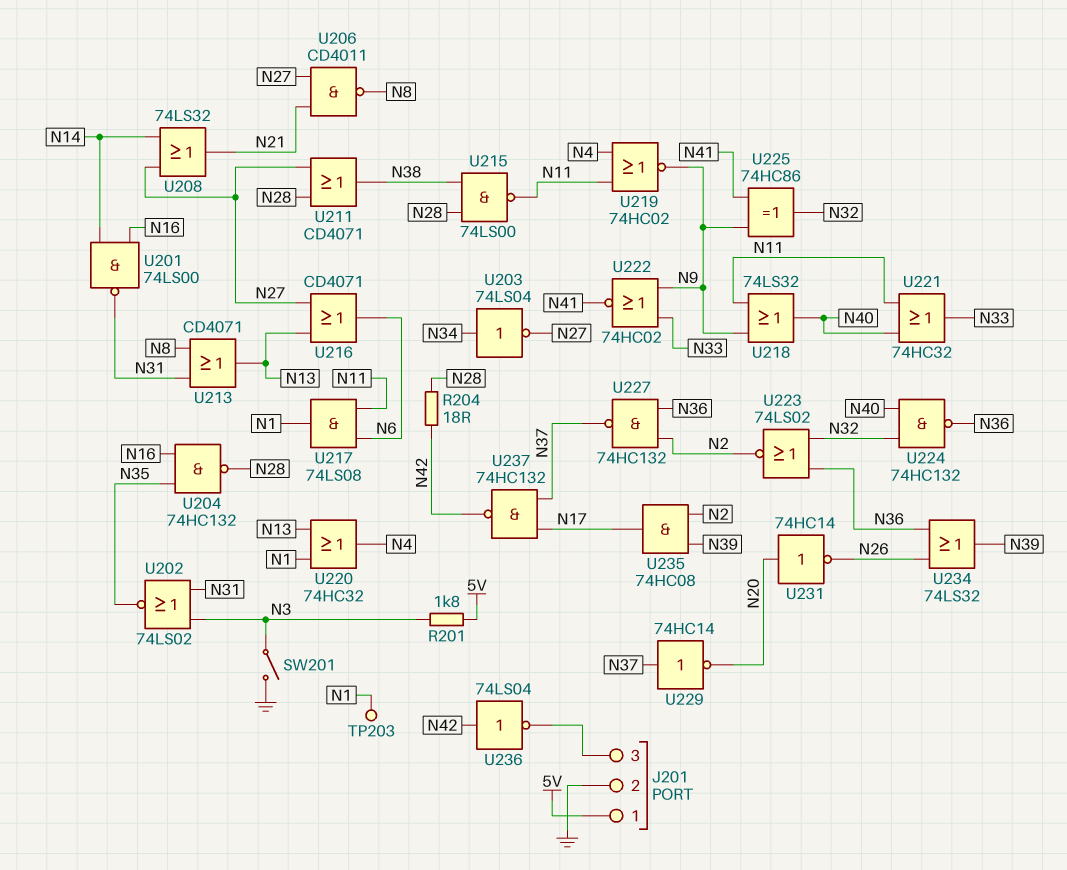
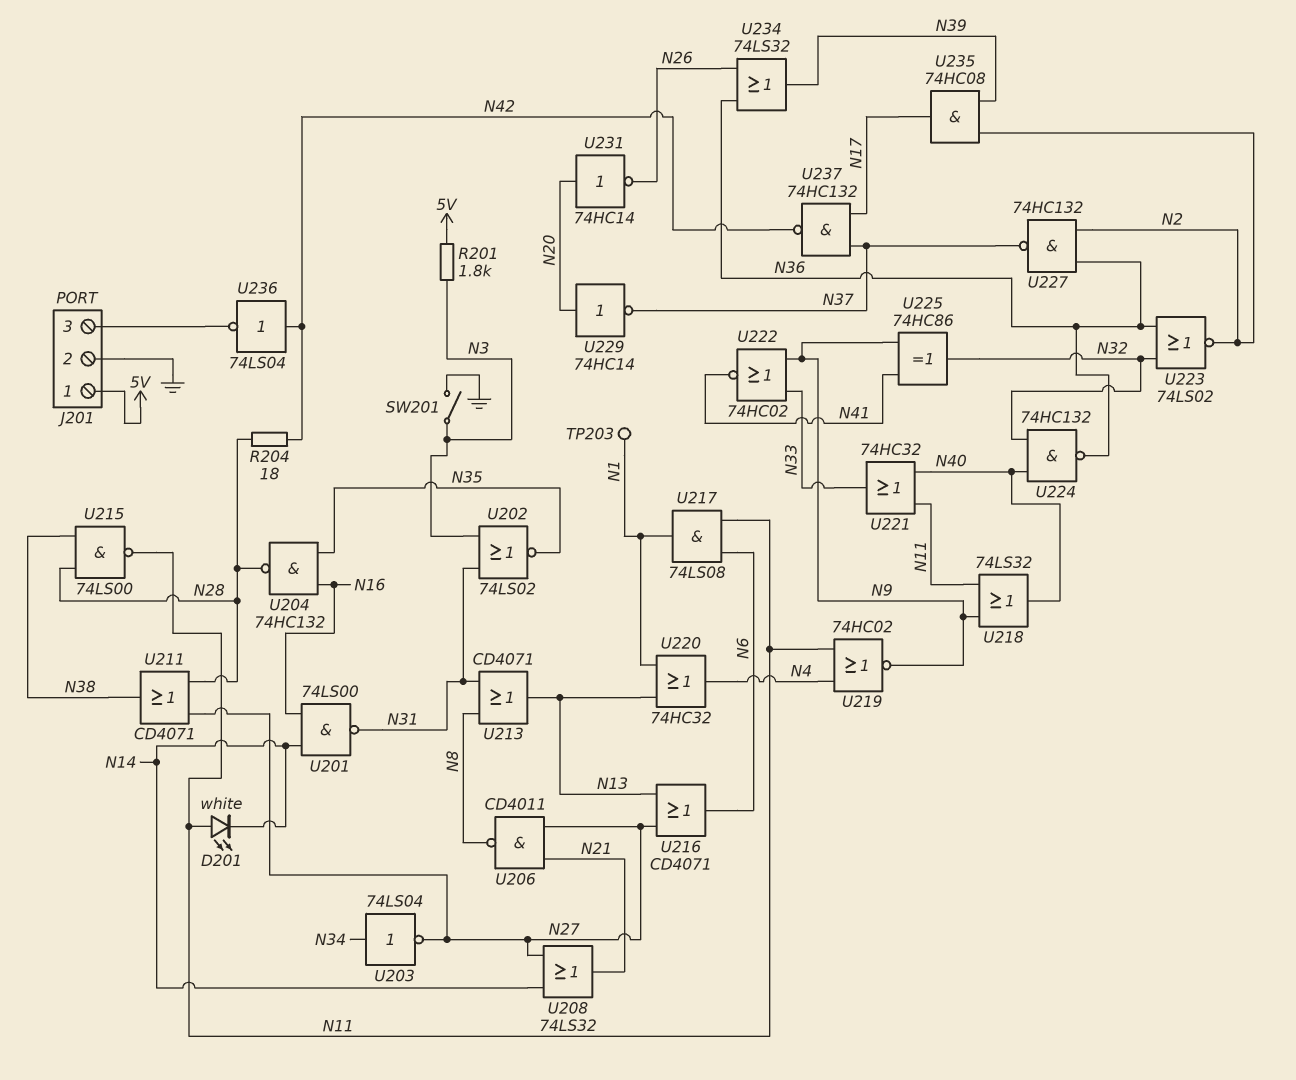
D201: none -> LED white (A N11, K N14)
U229: NOT 74HC14 (in N37, out N20) -> NOT 74HC14 (in N20, out N37)

